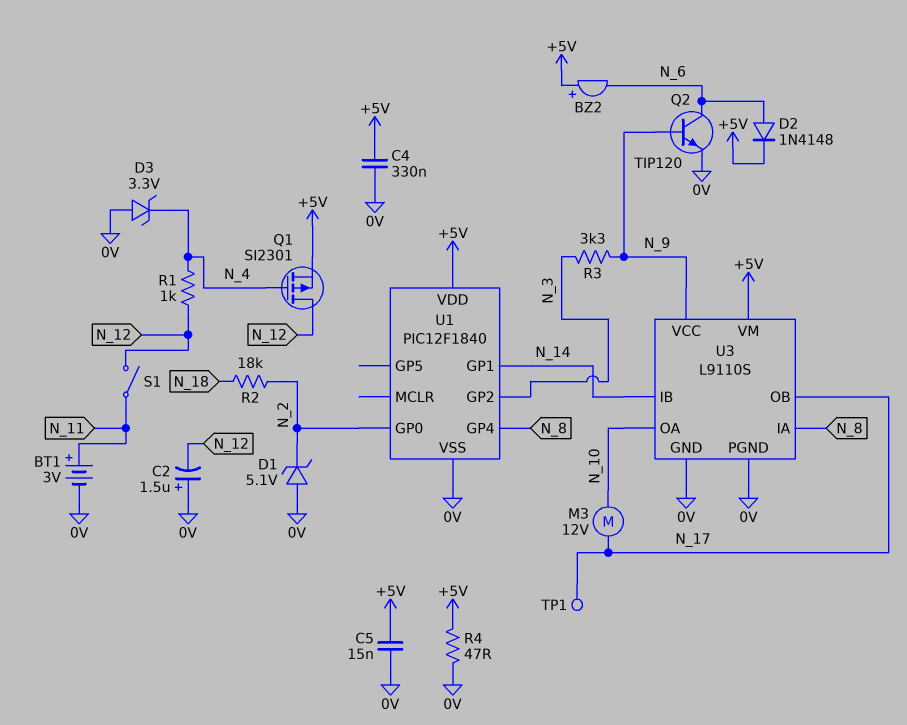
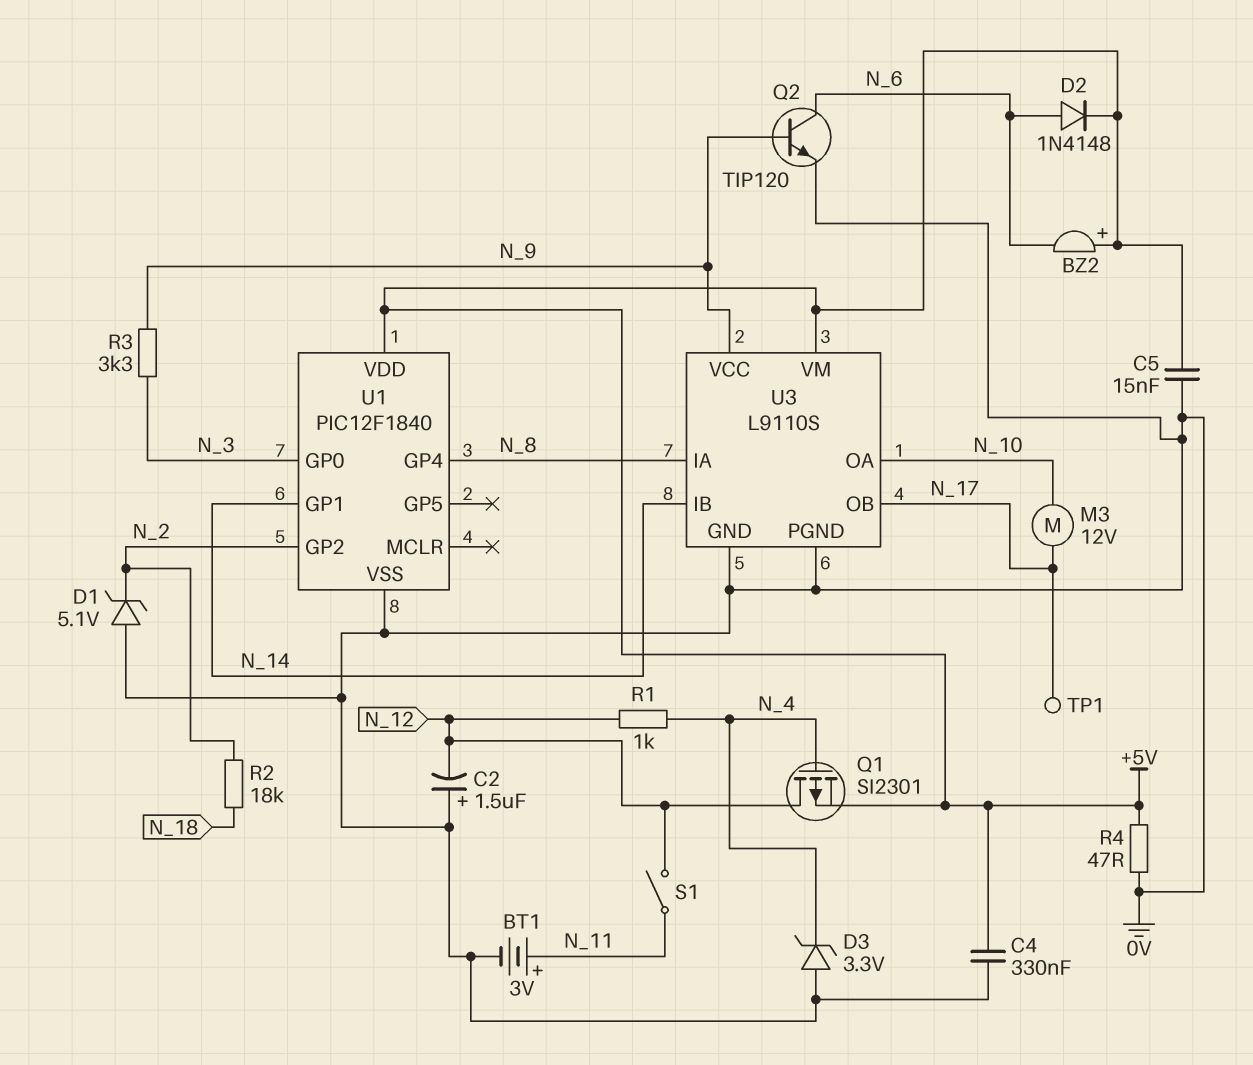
U1 pin GP0: N_2 -> N_3
U1 pin GP2: N_3 -> N_2

